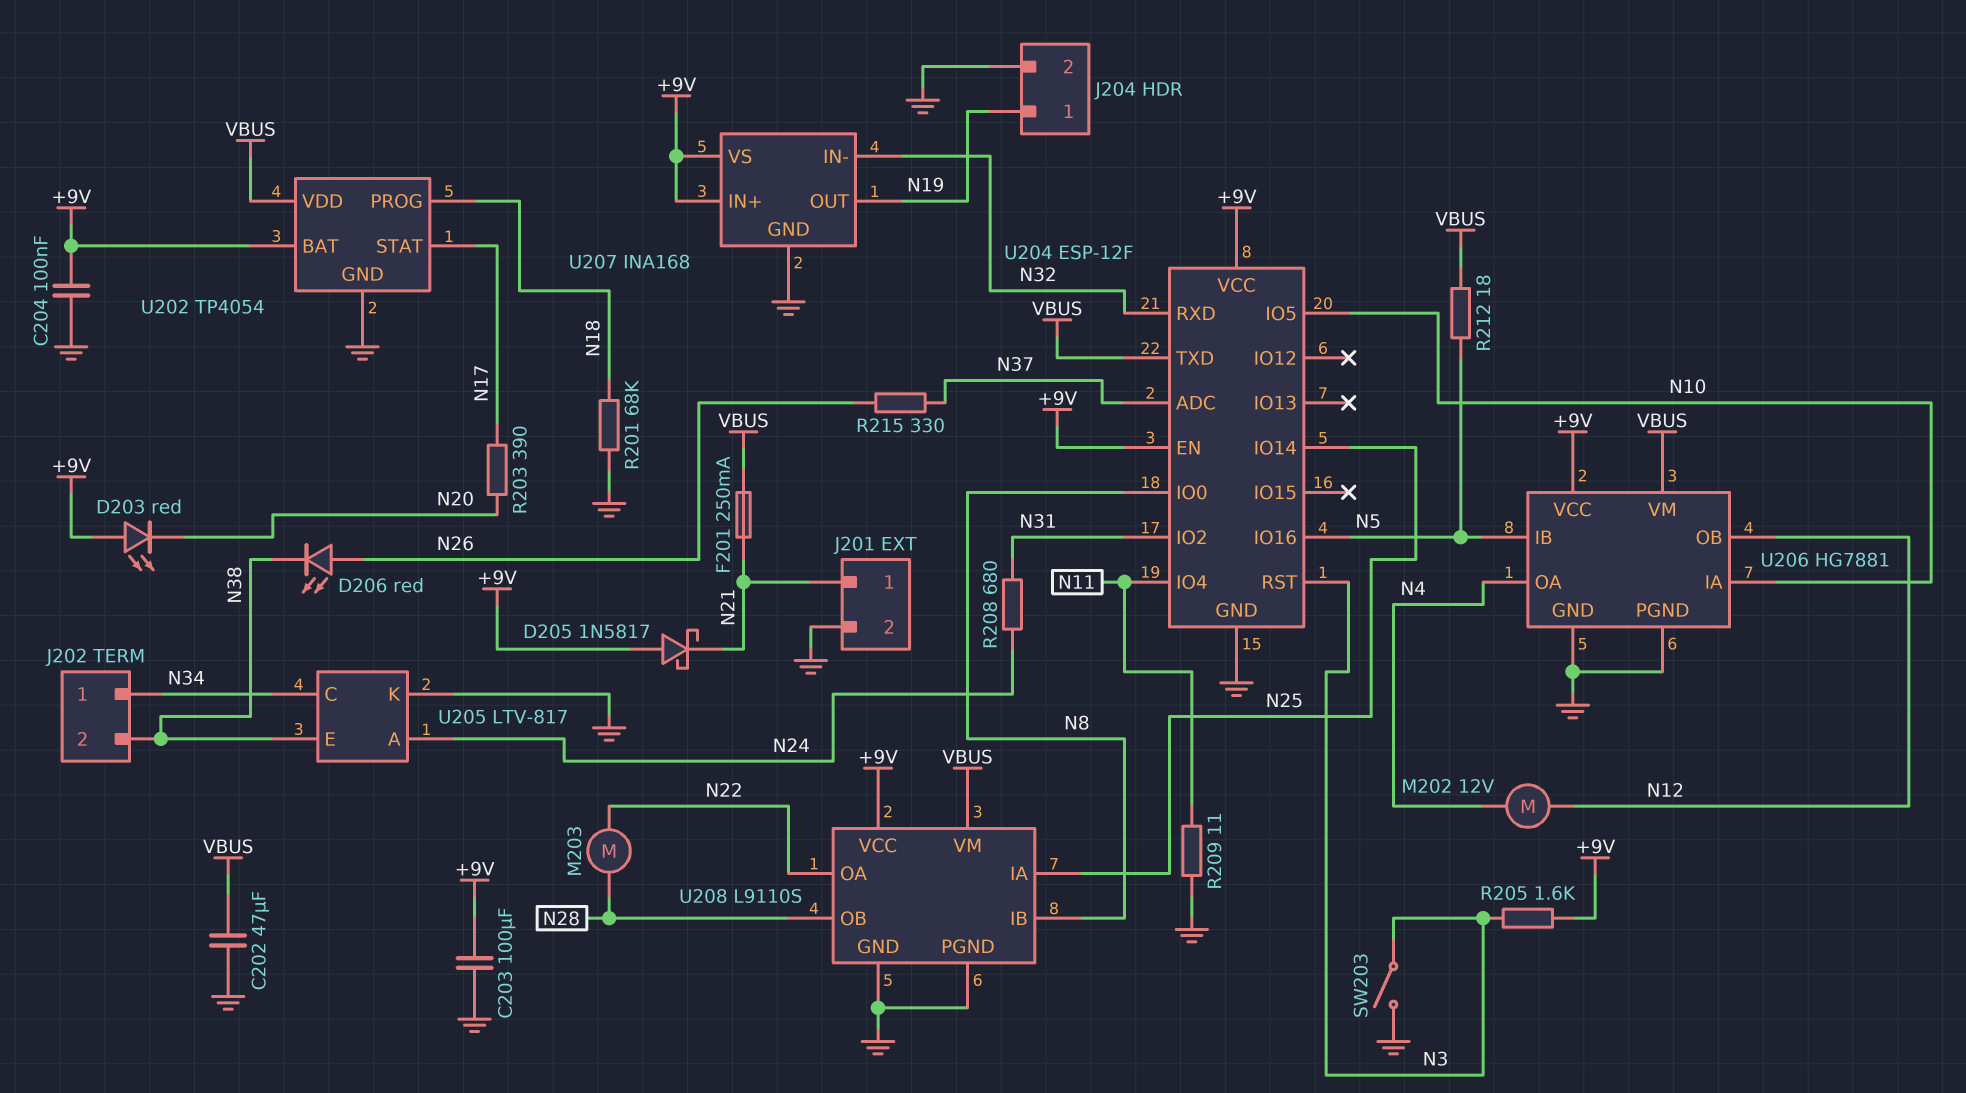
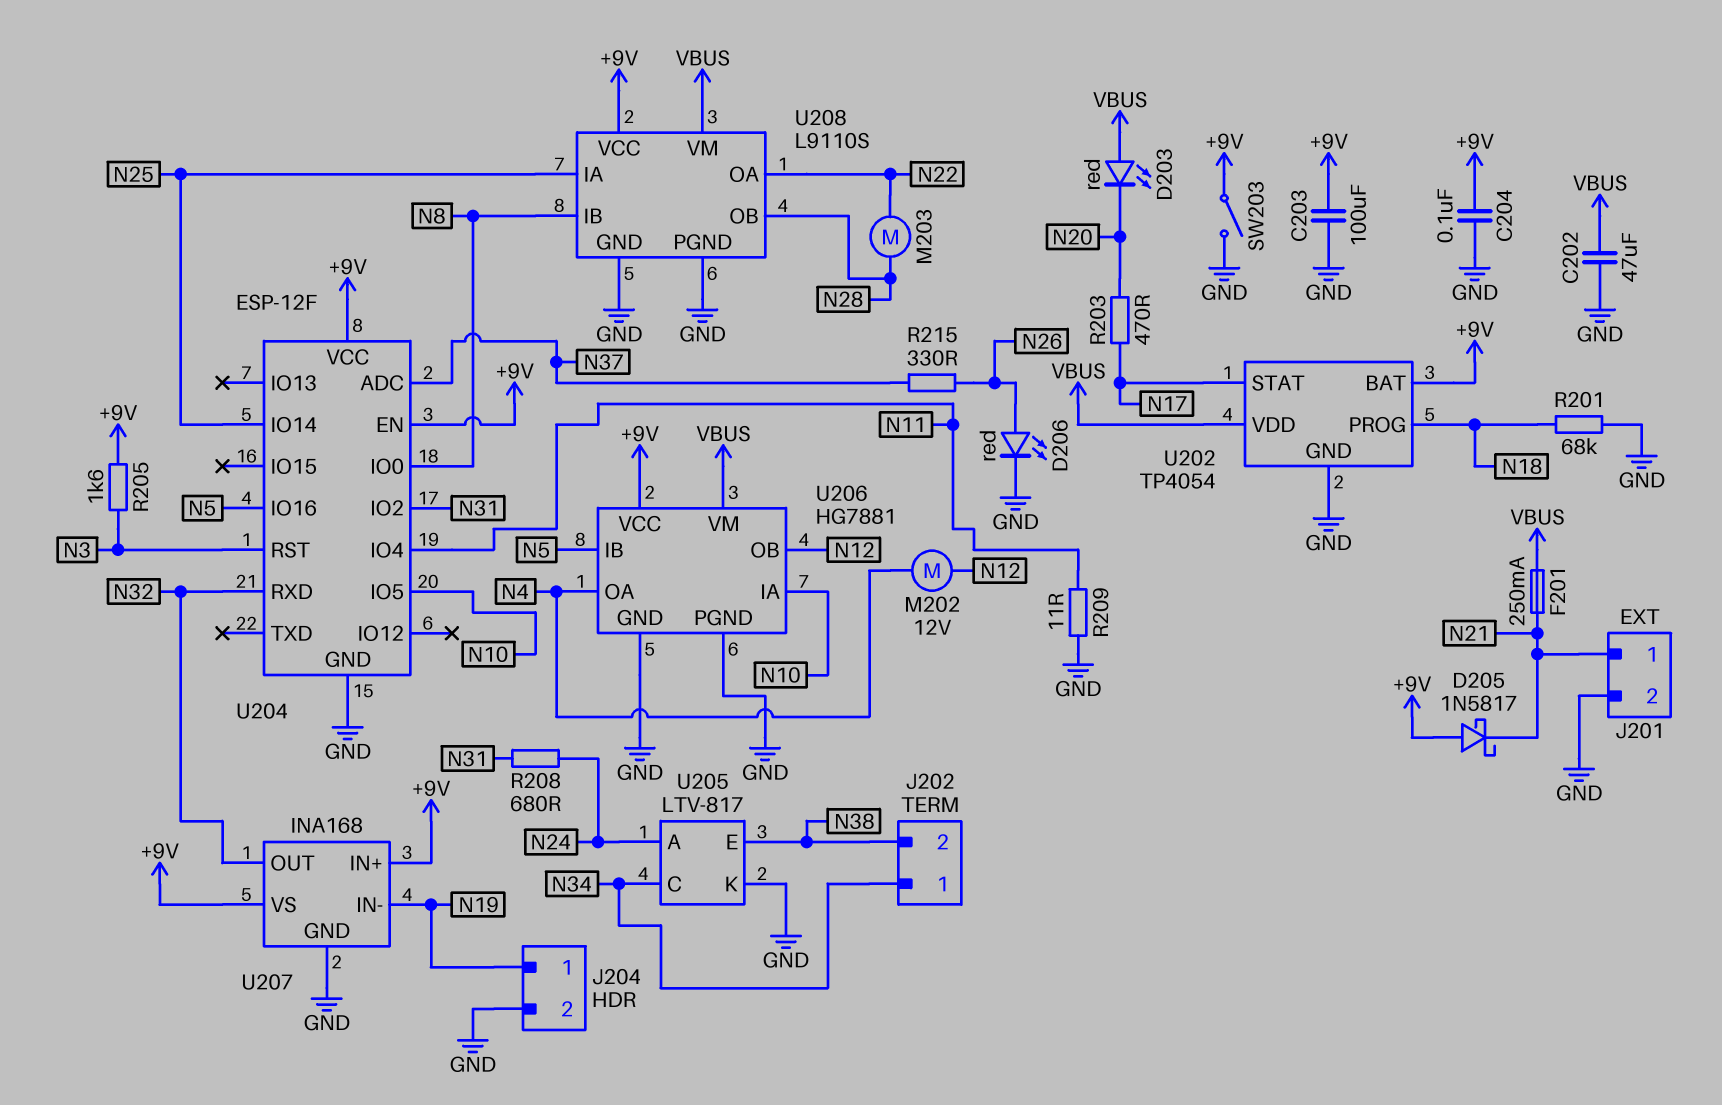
D203: LED red (A +9V, K N20) -> LED red (A VBUS, K N20)
D206: LED red (A N26, K N38) -> LED red (A N26, K GND)
R203: 390 (N17, N20) -> 470 (N17, N20)
R212: 18 (N5, VBUS) -> none
SW203: switch (GND, N3) -> switch (+9V, GND)
U204 pin TXD: VBUS -> none
U207 pin IN-: N32 -> N19
U207 pin OUT: N19 -> N32

